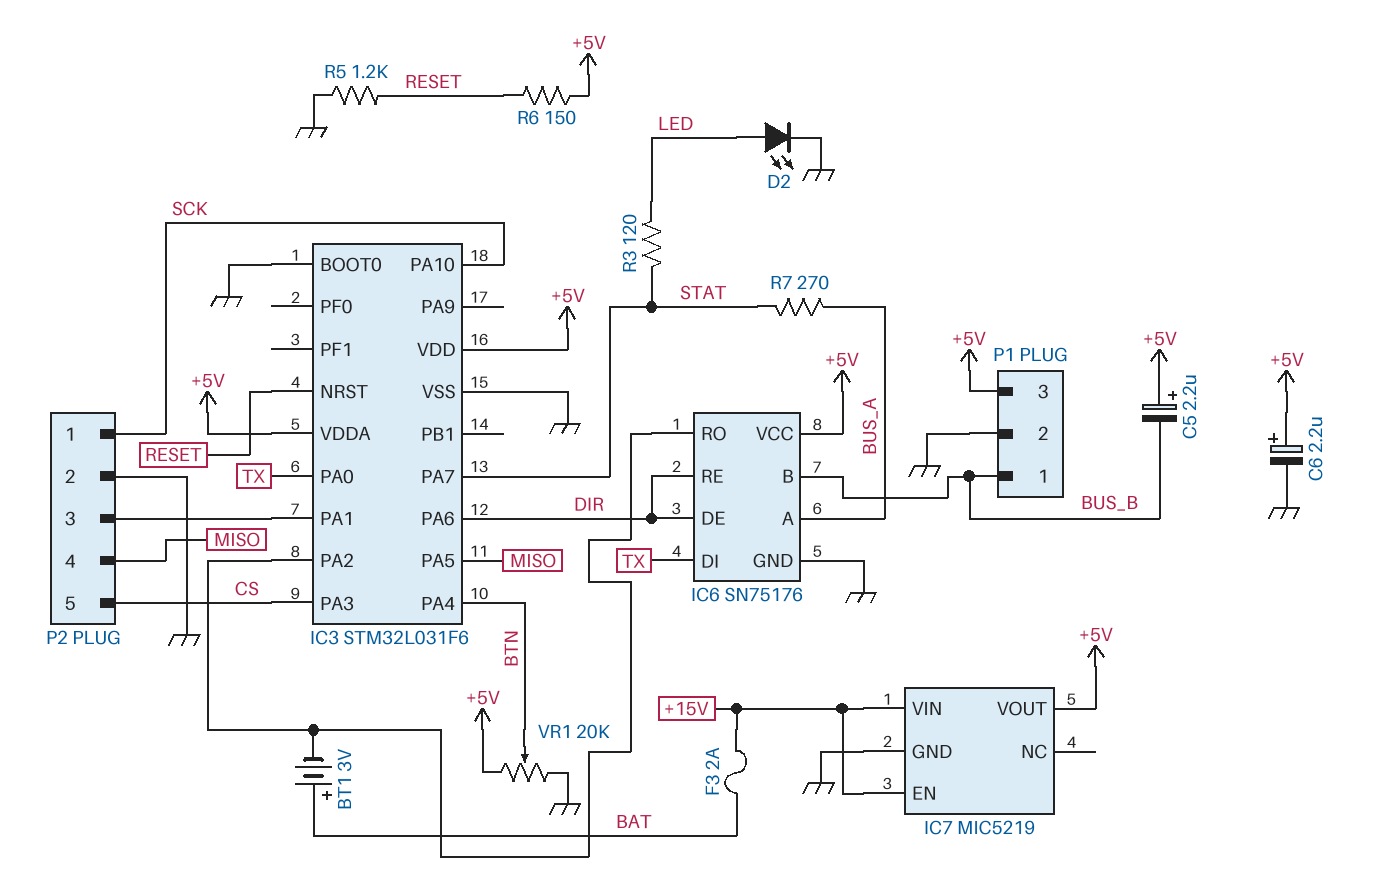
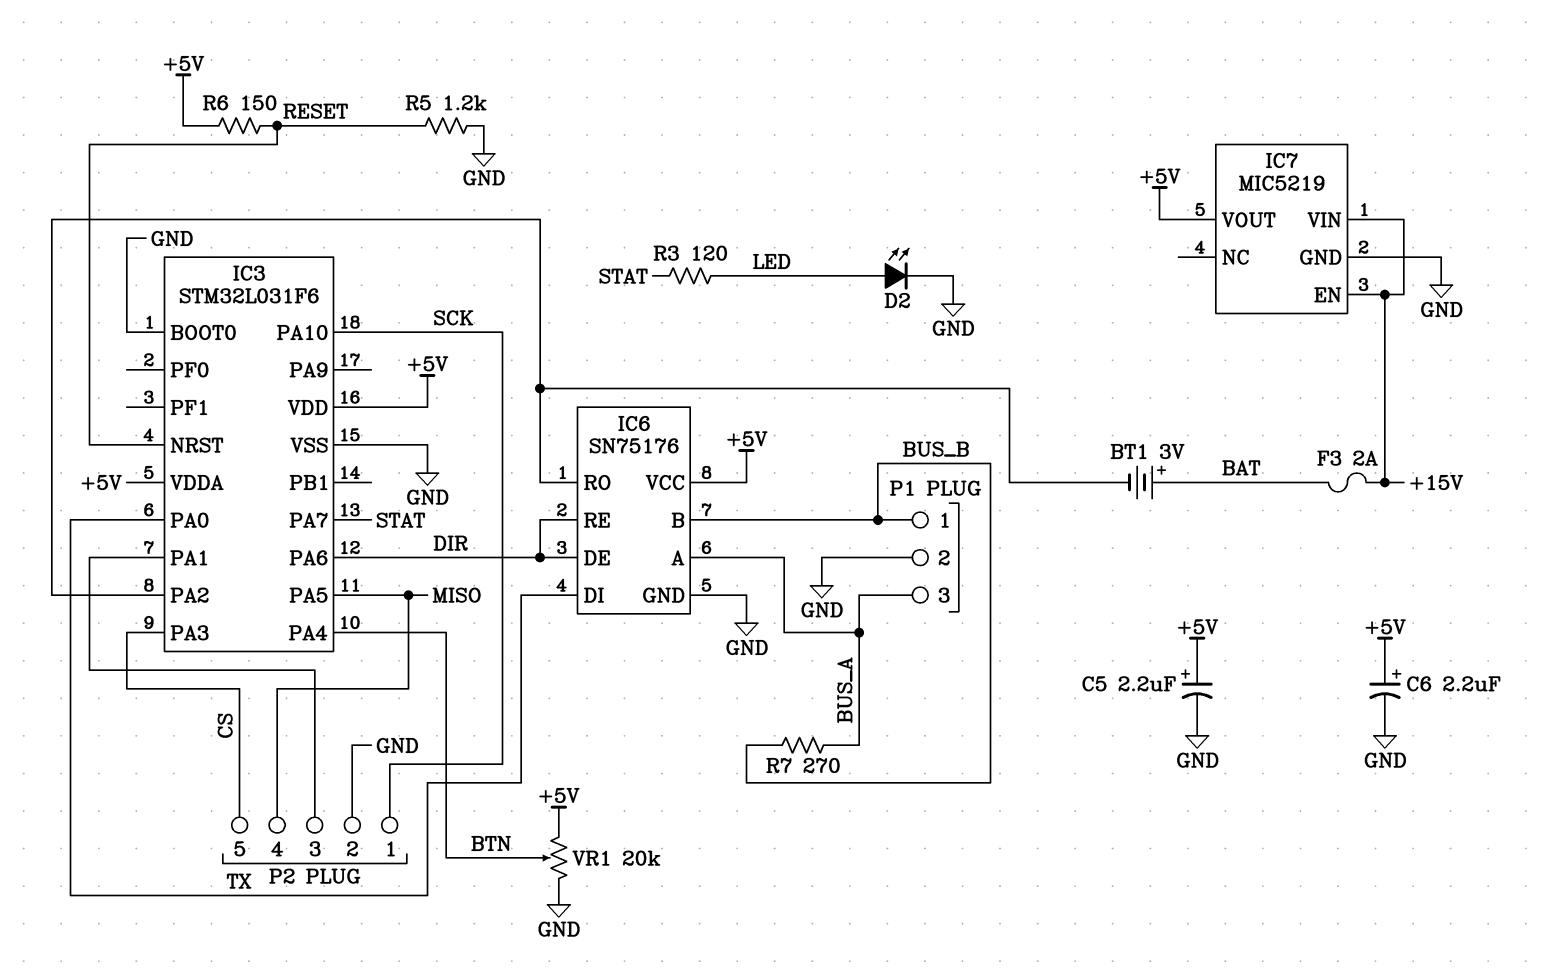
C5: 2.2uF (plus +5V, minus BUS_B) -> 2.2uF (plus +5V, minus GND)
P1 pin 3: +5V -> BUS_A
R7: 270 (BUS_A, STAT) -> 270 (BUS_A, BUS_B)

